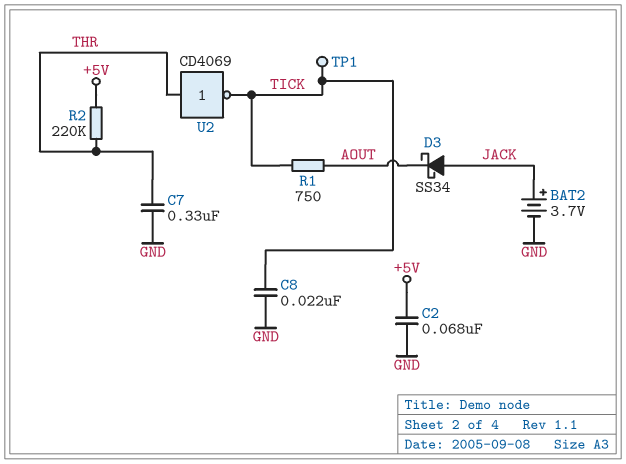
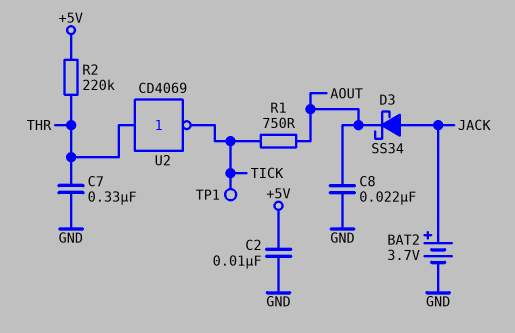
C2: 68nF (+5V, GND) -> 10nF (+5V, GND)
C8: 22nF (GND, TICK) -> 22nF (AOUT, GND)

